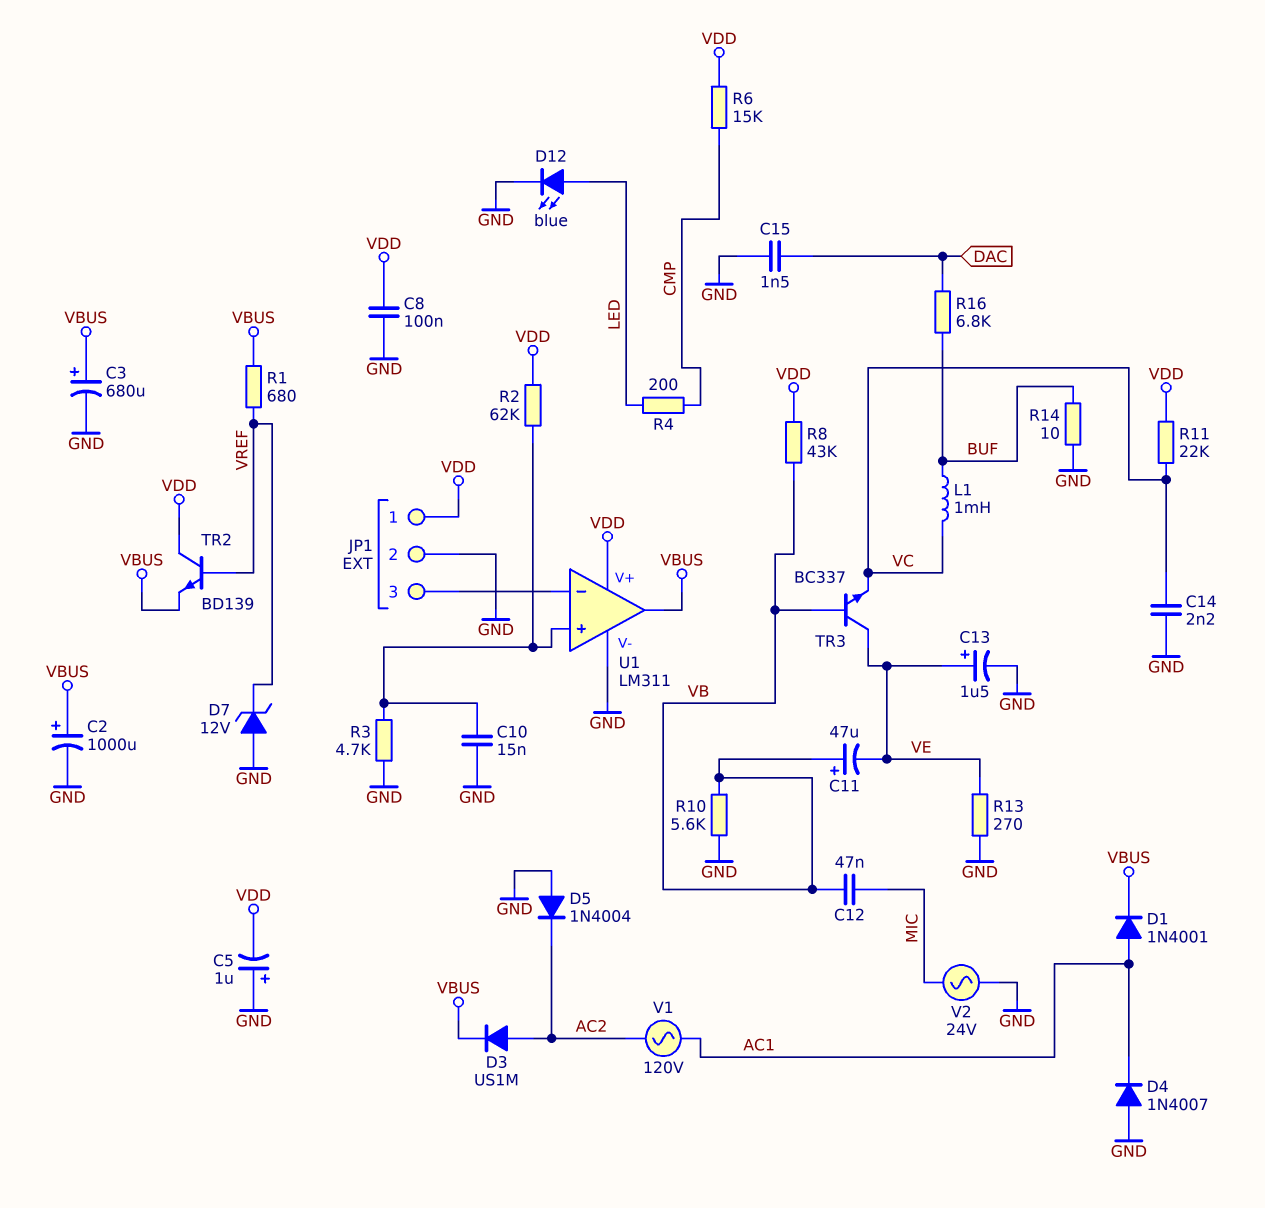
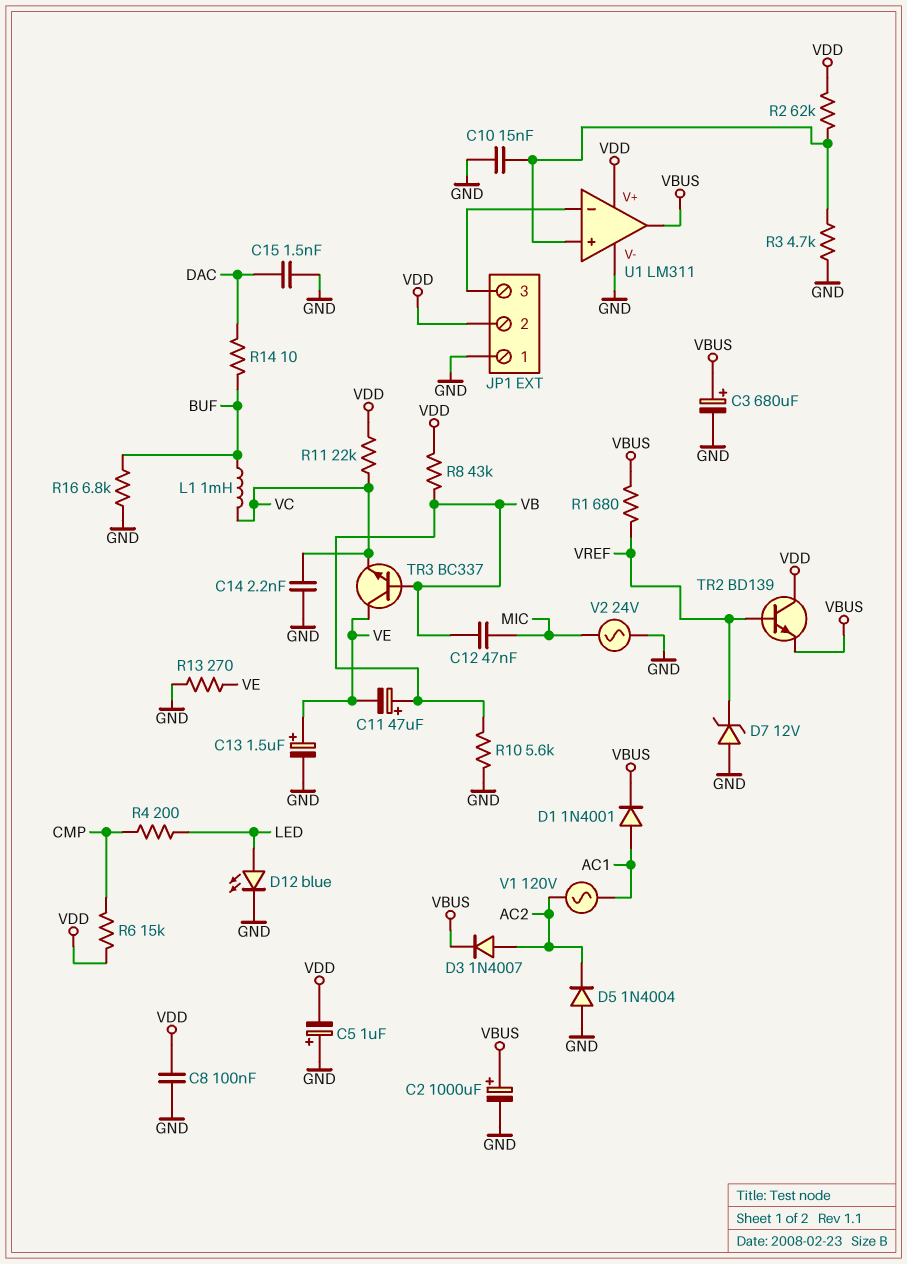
D3: diode US1M (A AC2, K VBUS) -> diode 1N4007 (A AC2, K VBUS)
D4: diode 1N4007 (A GND, K AC1) -> none
JP1 pin 1: VDD -> GND
JP1 pin 2: GND -> VDD
R14: 10 (BUF, GND) -> 10 (BUF, DAC)
R16: 6.8k (BUF, DAC) -> 6.8k (BUF, GND)

